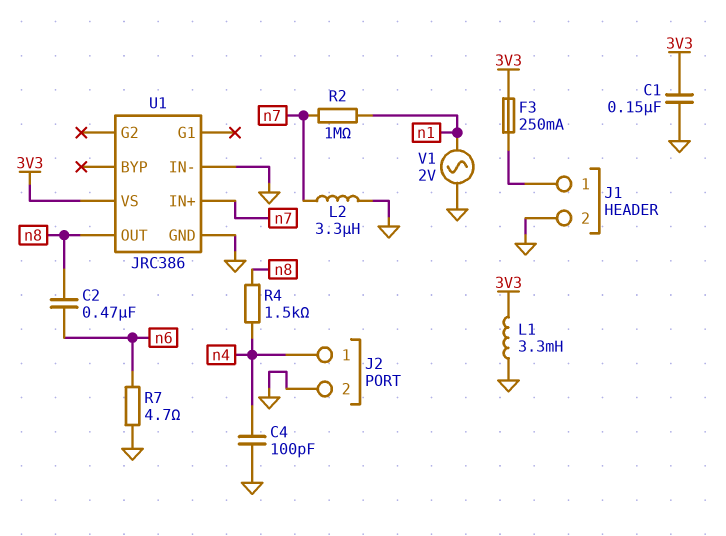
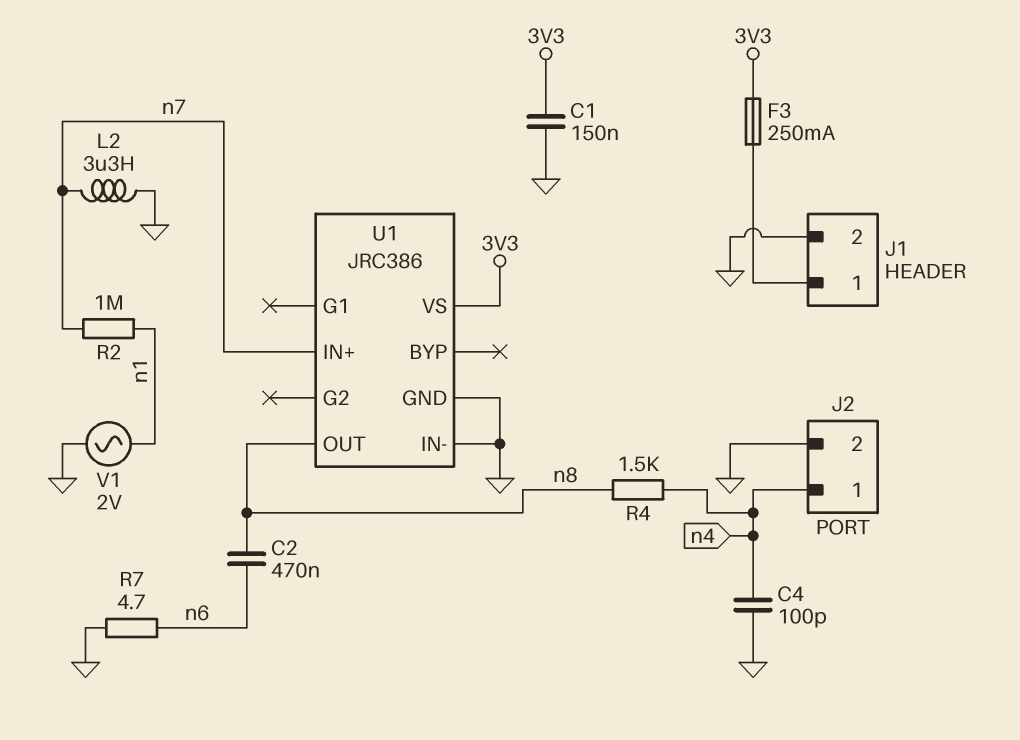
L1: 3.3mH (3V3, GND) -> none

